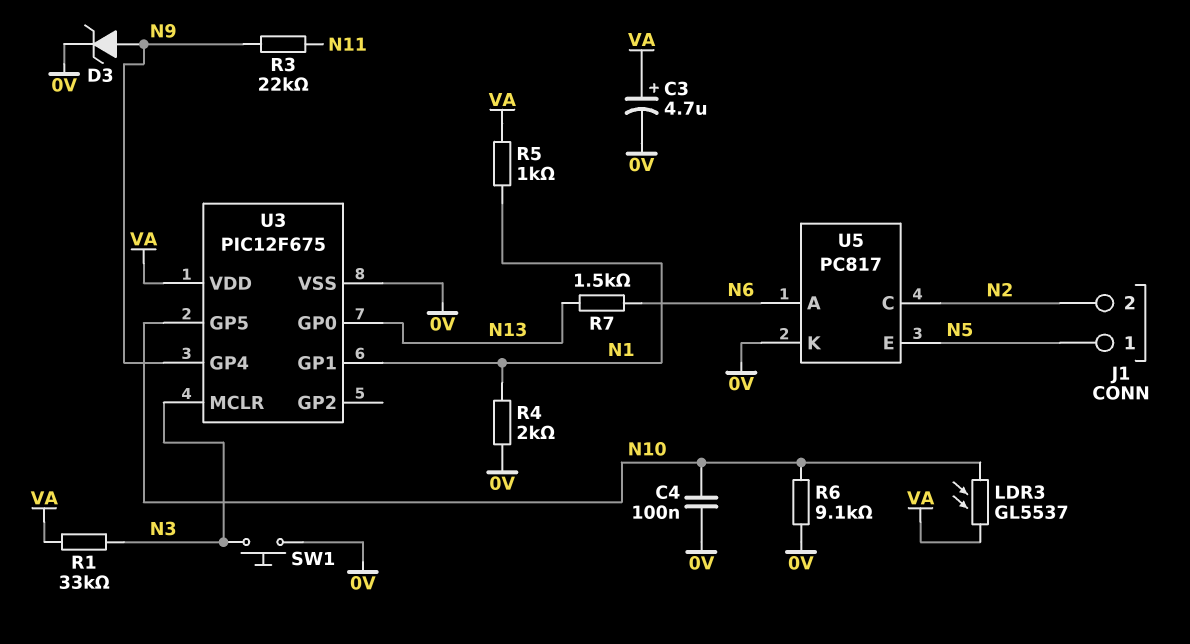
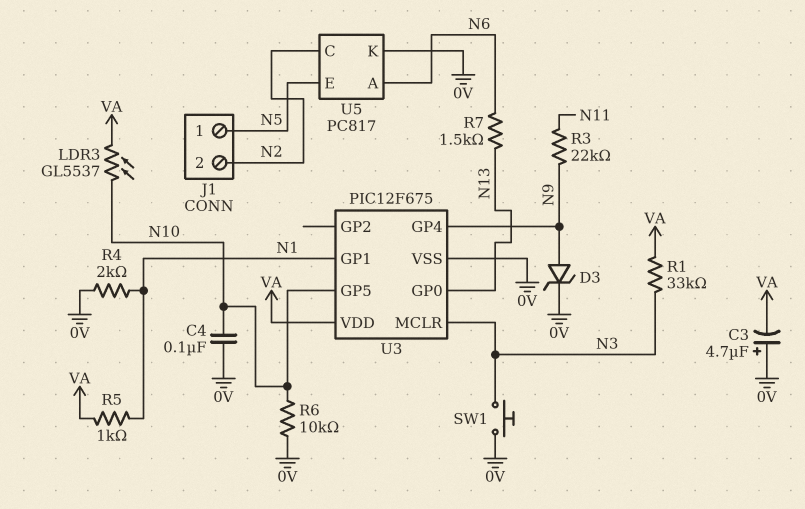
C3: 4.7uF (plus VA, minus 0V) -> 4.7uF (plus 0V, minus VA)
R6: 9.1k (0V, N10) -> 10k (0V, N10)

